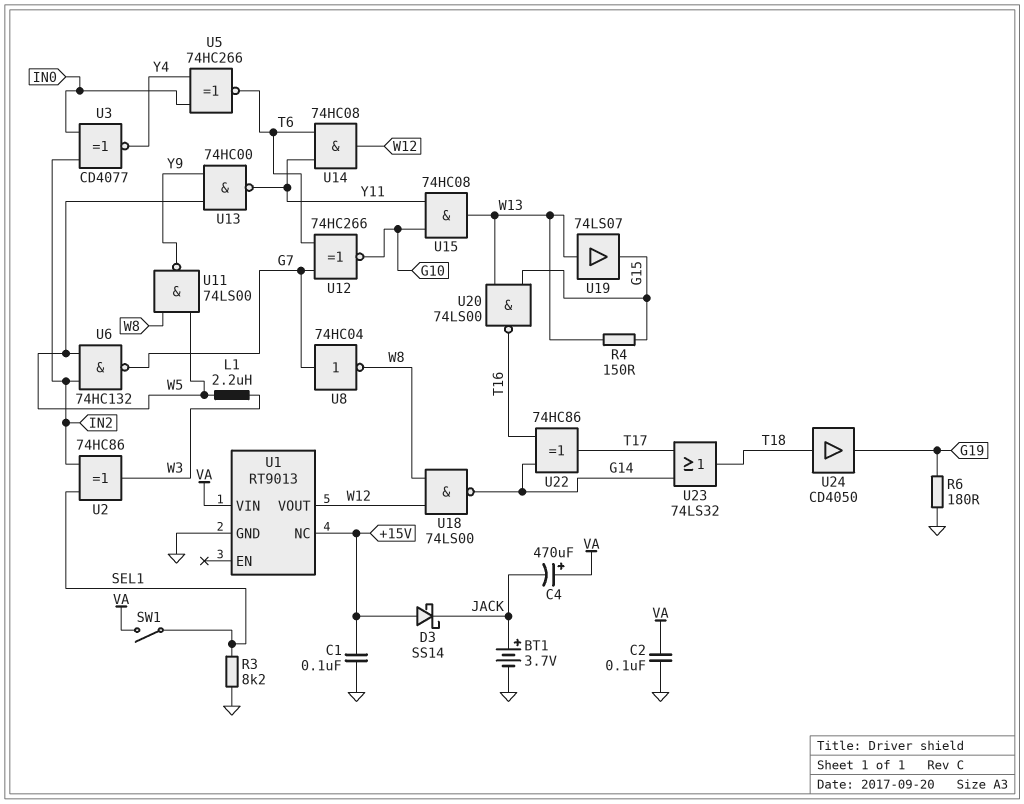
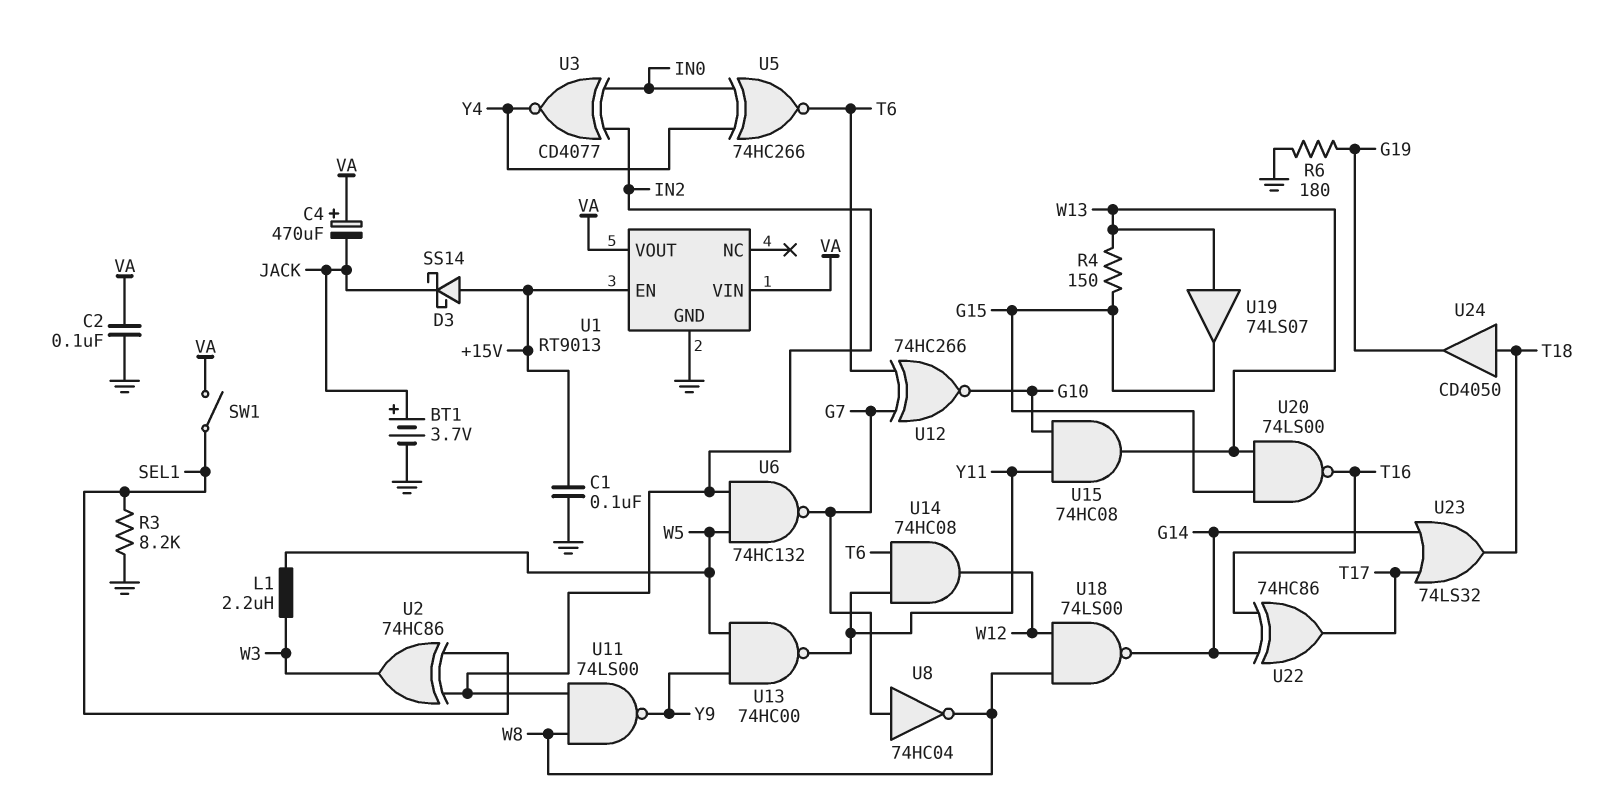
U1 pin EN: none -> +15V
U1 pin NC: +15V -> none
U1 pin VOUT: W12 -> VA
U11: NAND 74LS00 (in W5, in W8, out Y9) -> NAND 74LS00 (in IN2, in W8, out Y9)

